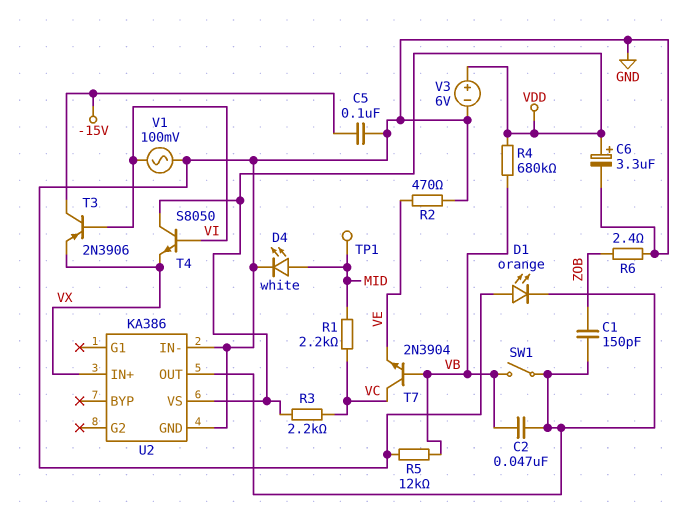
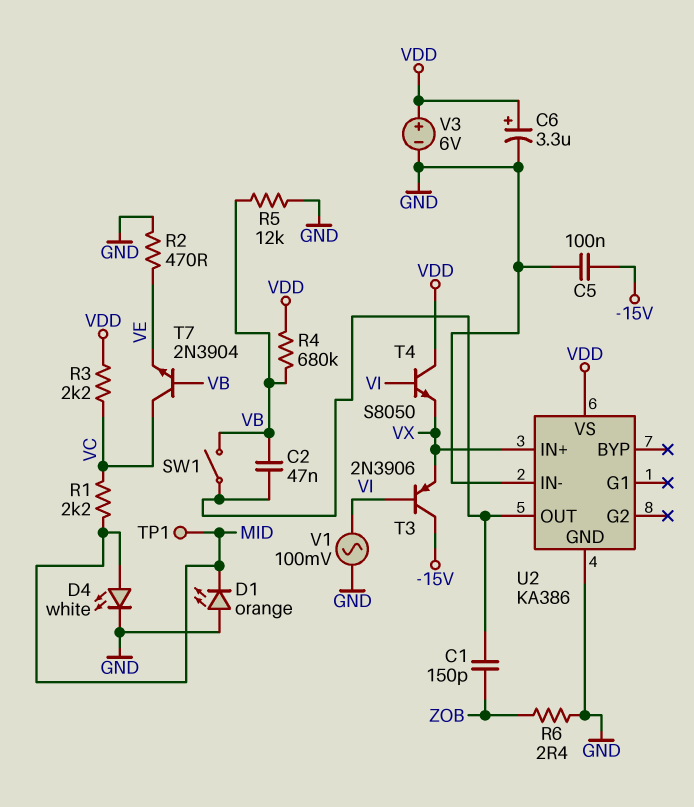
D1: LED orange (A GND, K U2/OUT) -> LED orange (A GND, K MID)

